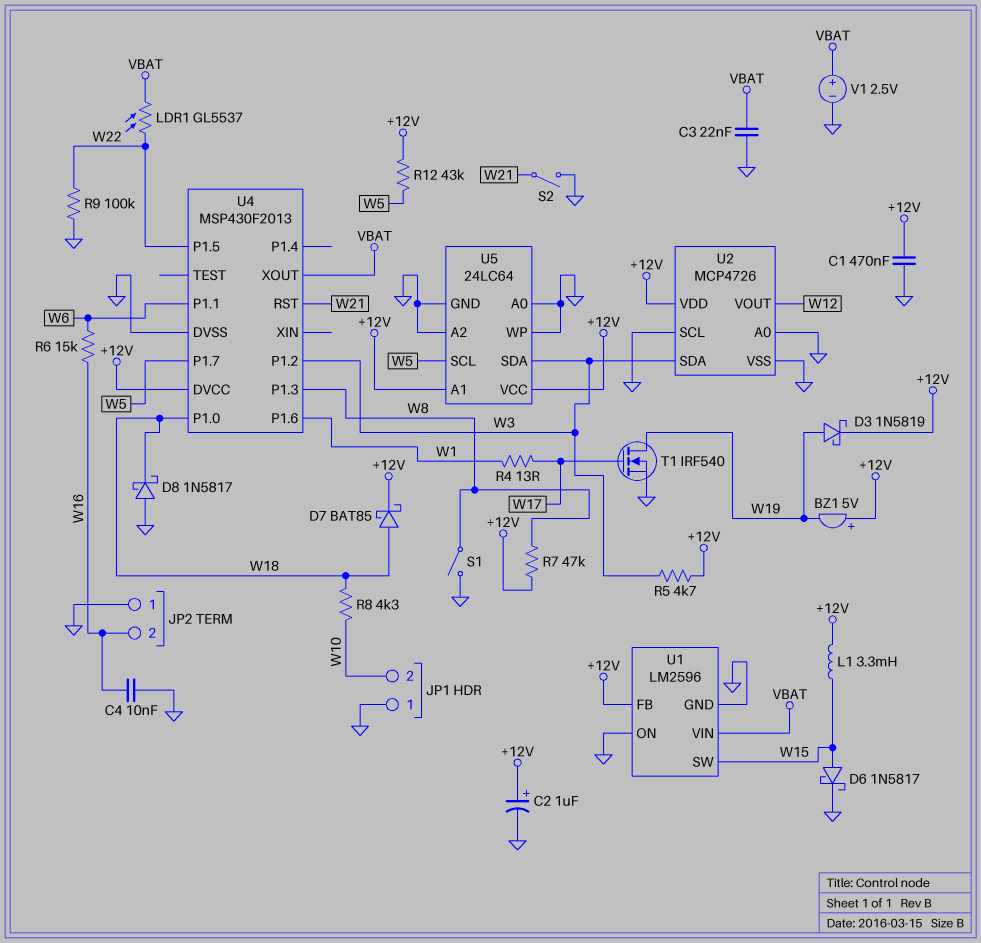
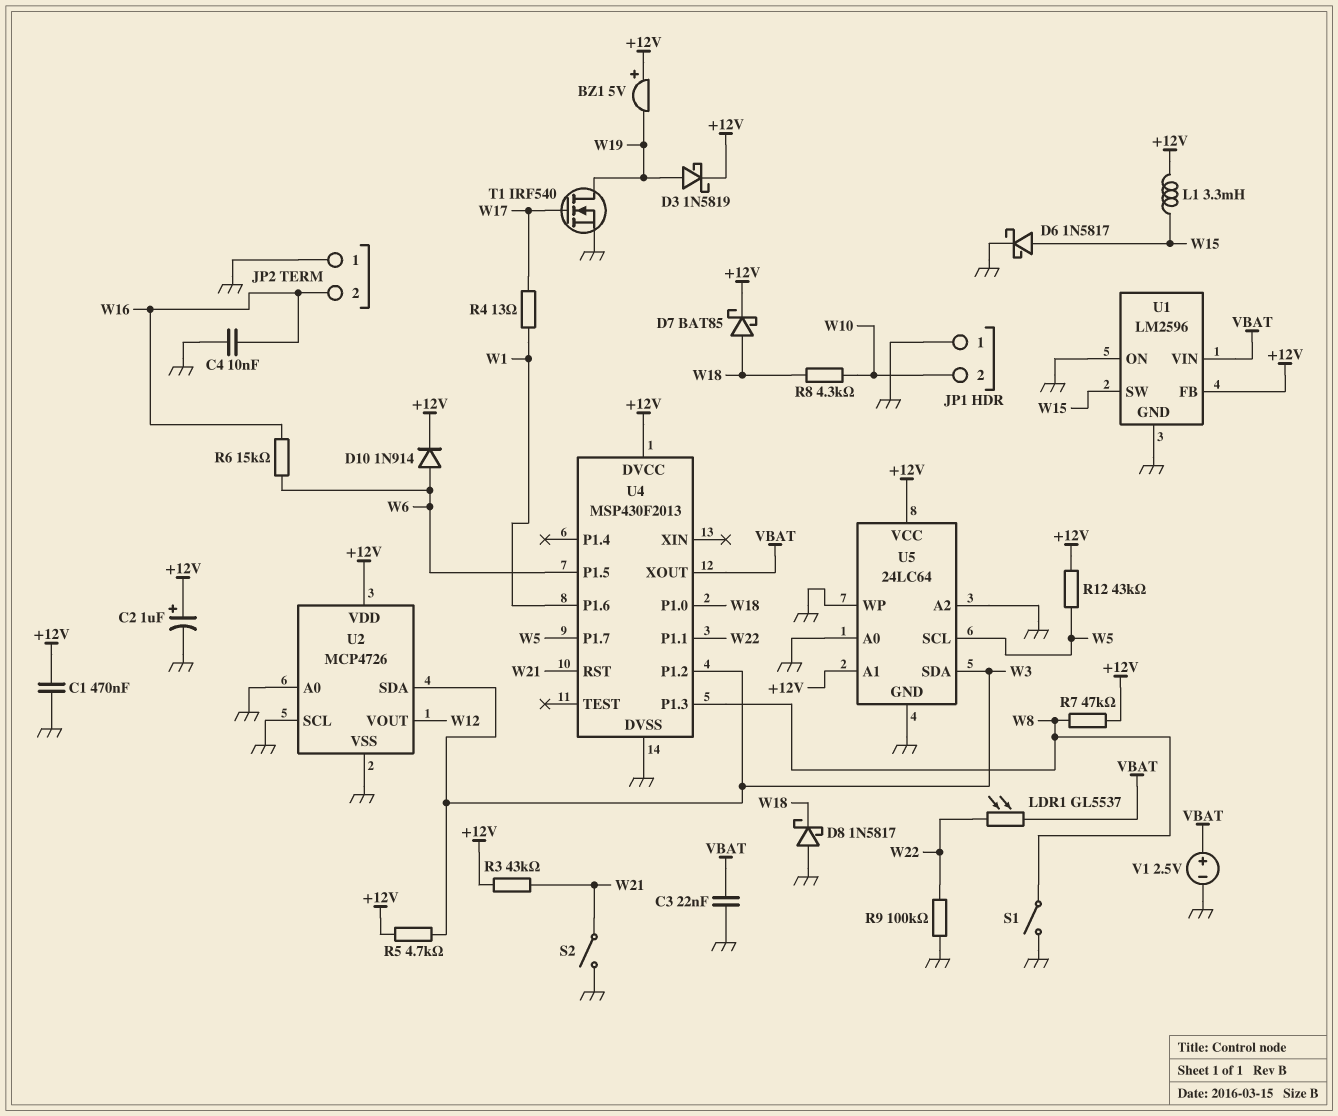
D10: none -> diode 1N914 (A W6, K +12V)
R3: none -> 43k (+12V, W21)
U4 pin P1.1: W6 -> W22
U4 pin P1.5: W22 -> W6

